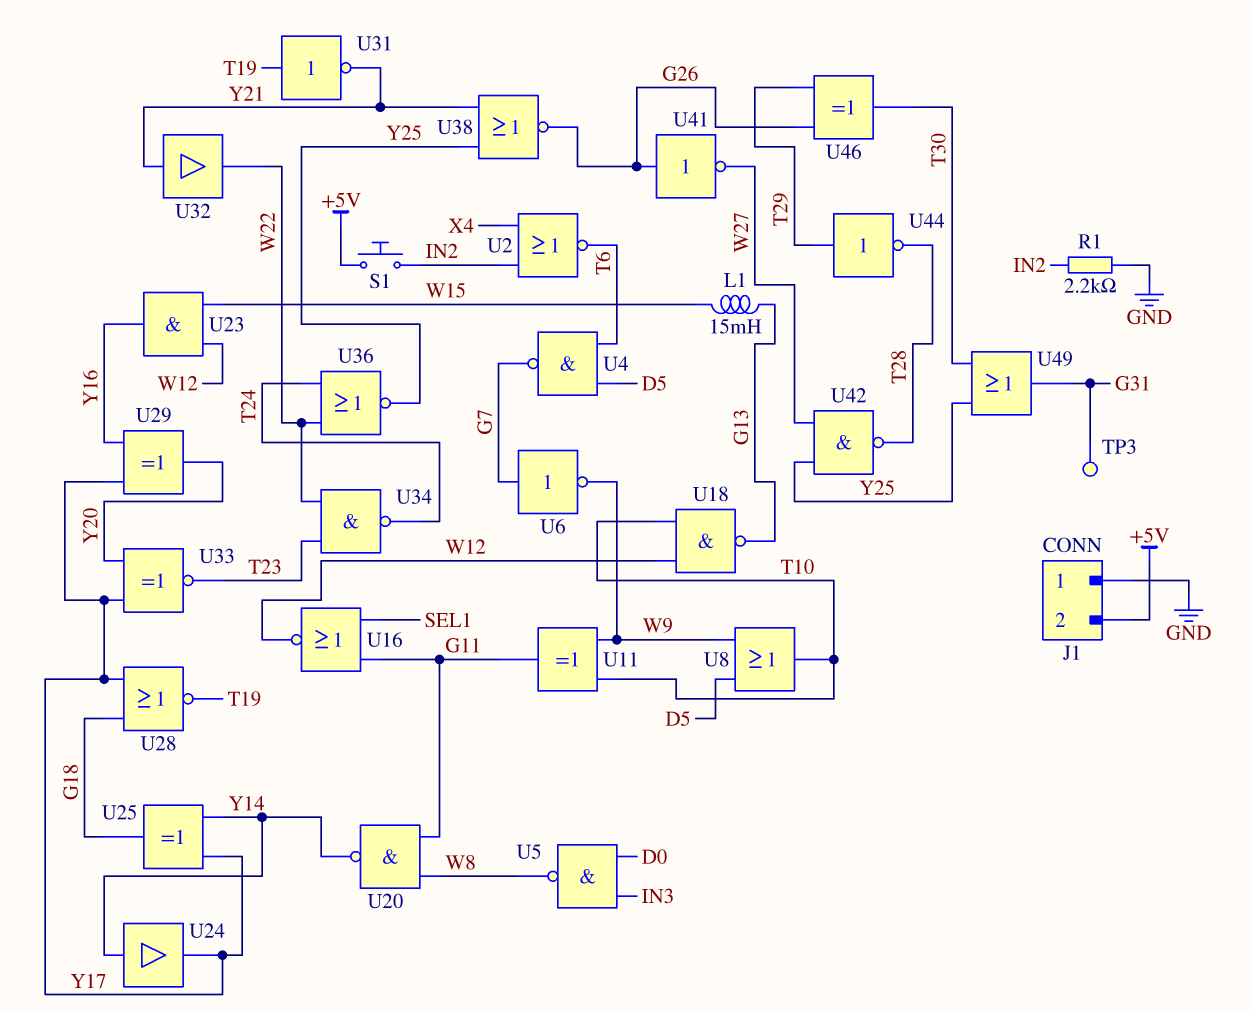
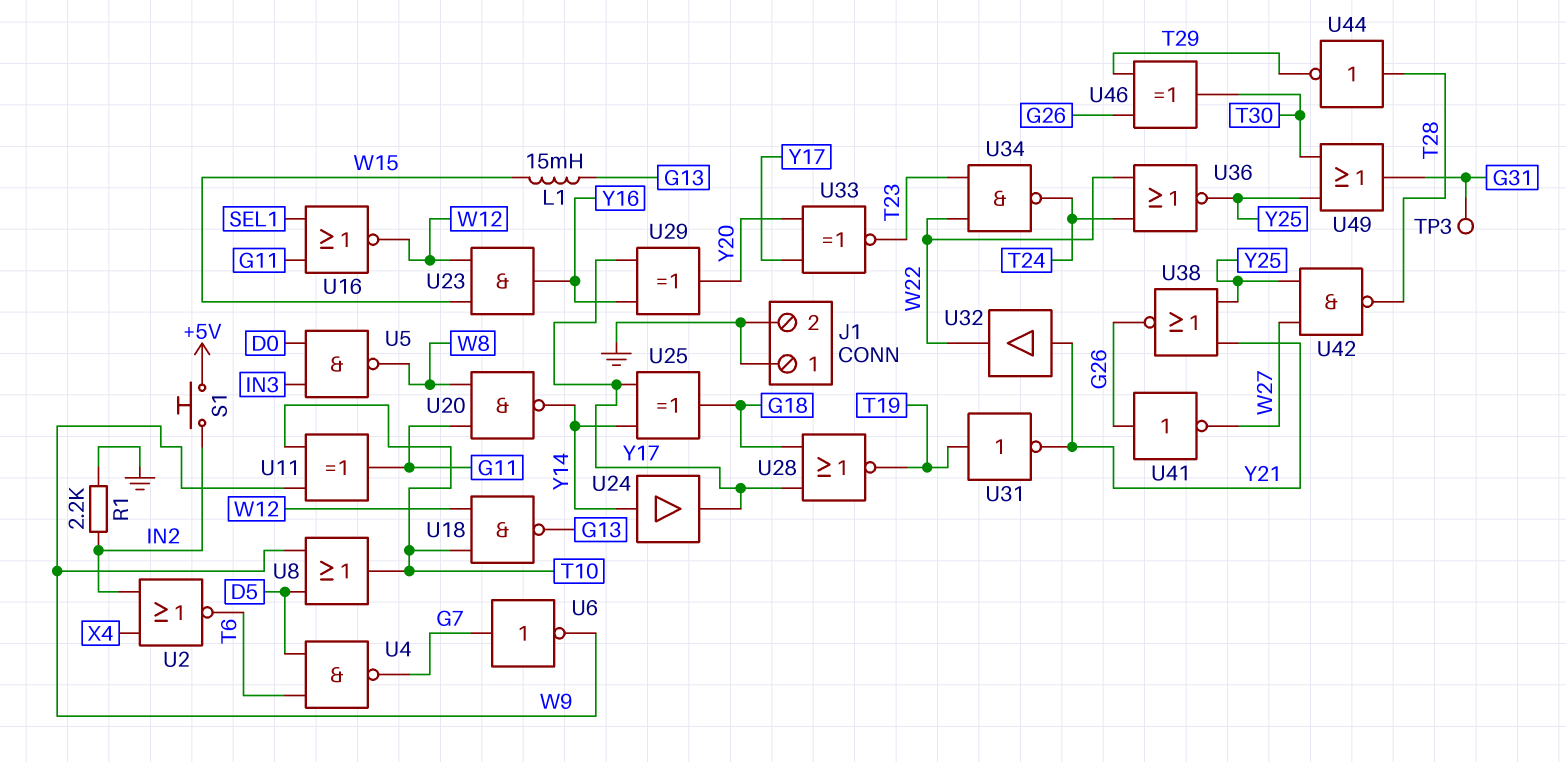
J1 pin 2: +5V -> GND
U44: NOT (in T29, out T28) -> NOT (in T28, out T29)

